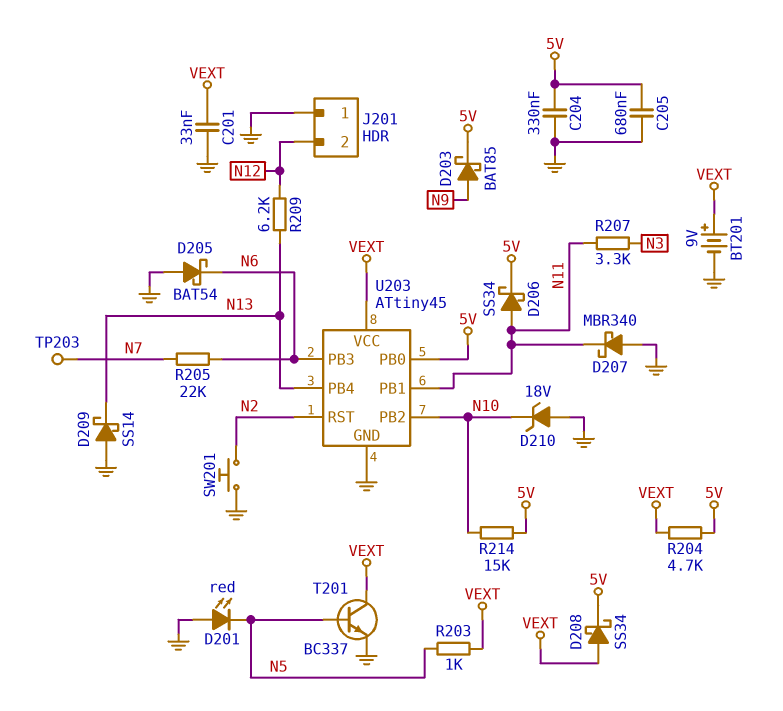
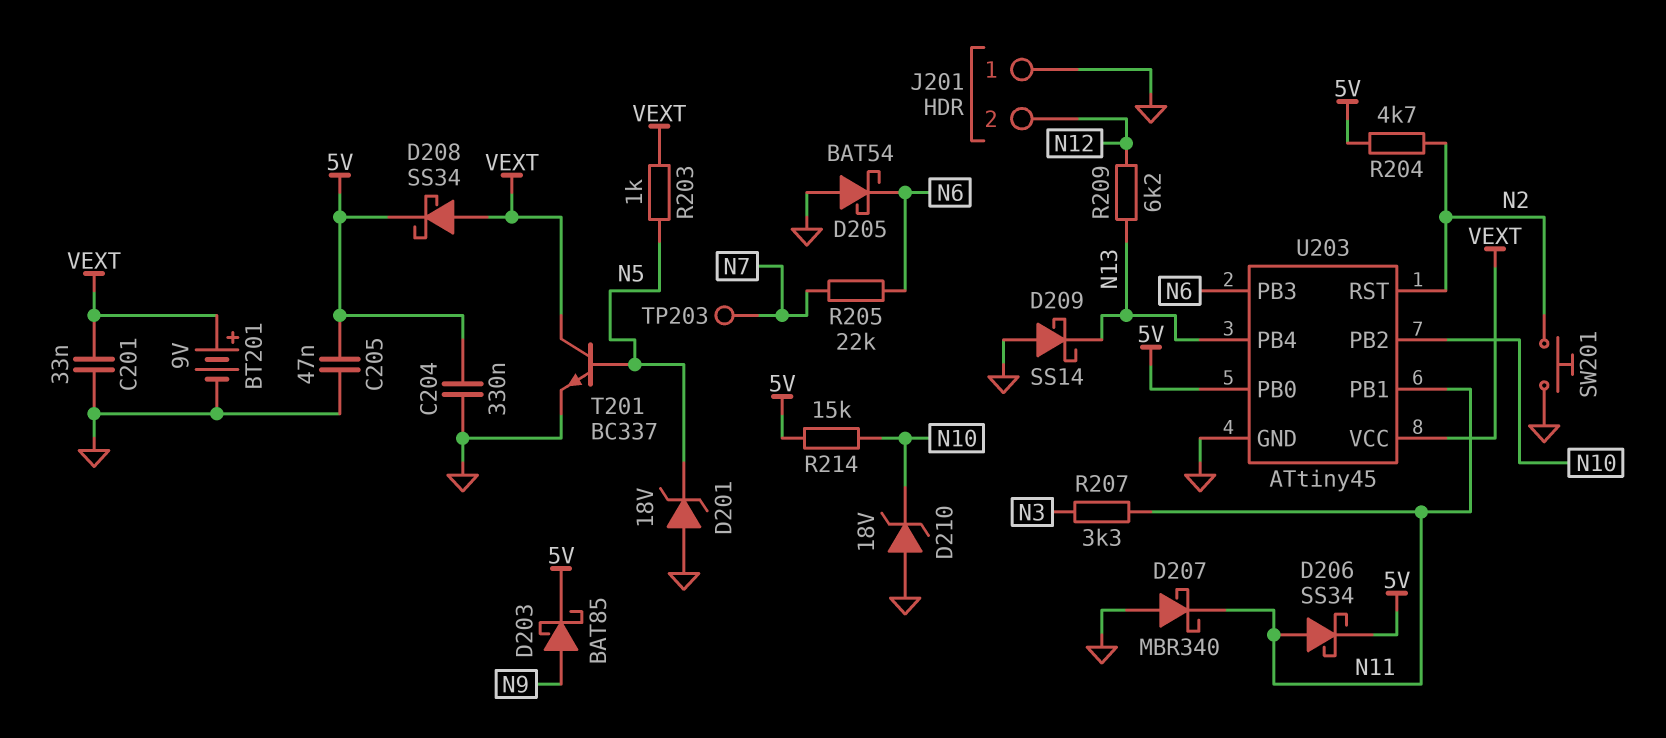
C205: 680nF (5V, GND) -> 47nF (5V, GND)
D201: LED red (A GND, K N5) -> zener 18V (A GND, K N5)
R204: 4.7k (5V, VEXT) -> 4.7k (5V, N2)

